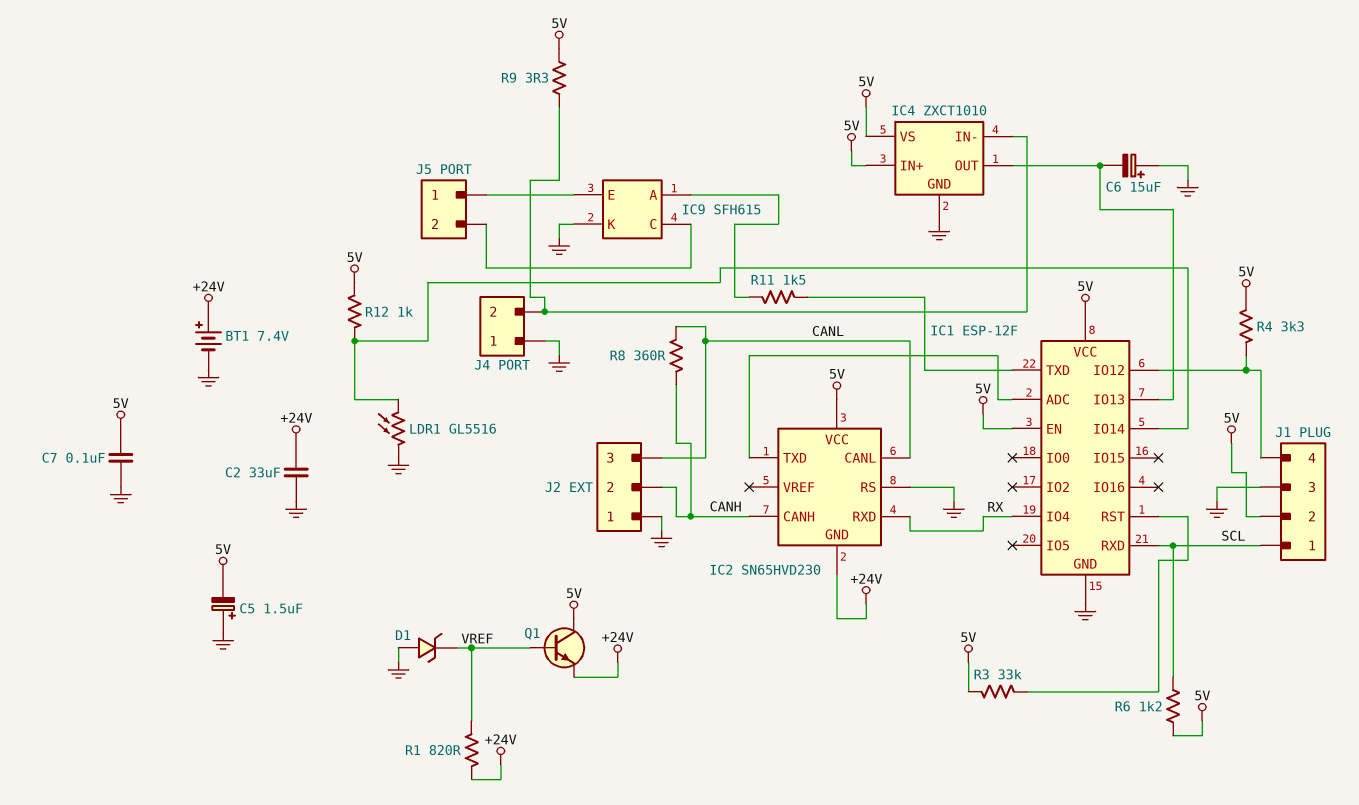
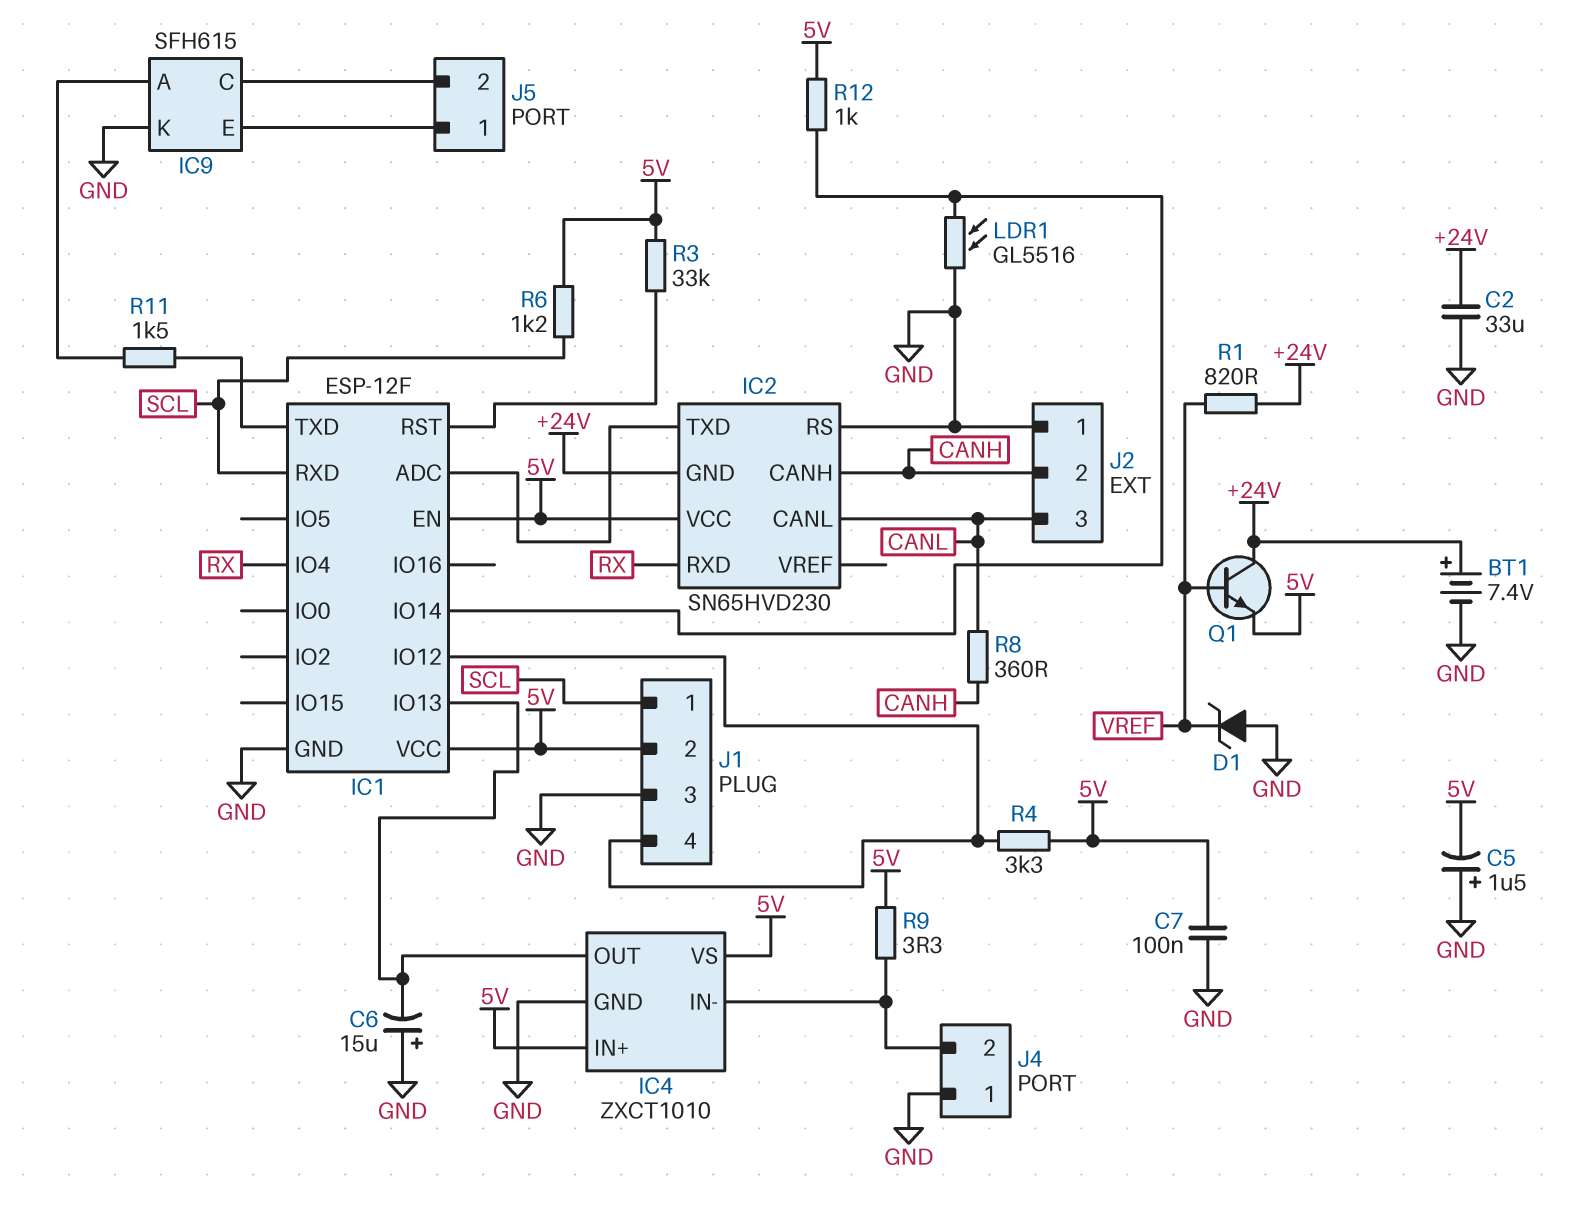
Q1: NPN (B VREF, C 5V, E +24V) -> NPN (B VREF, C +24V, E 5V)

